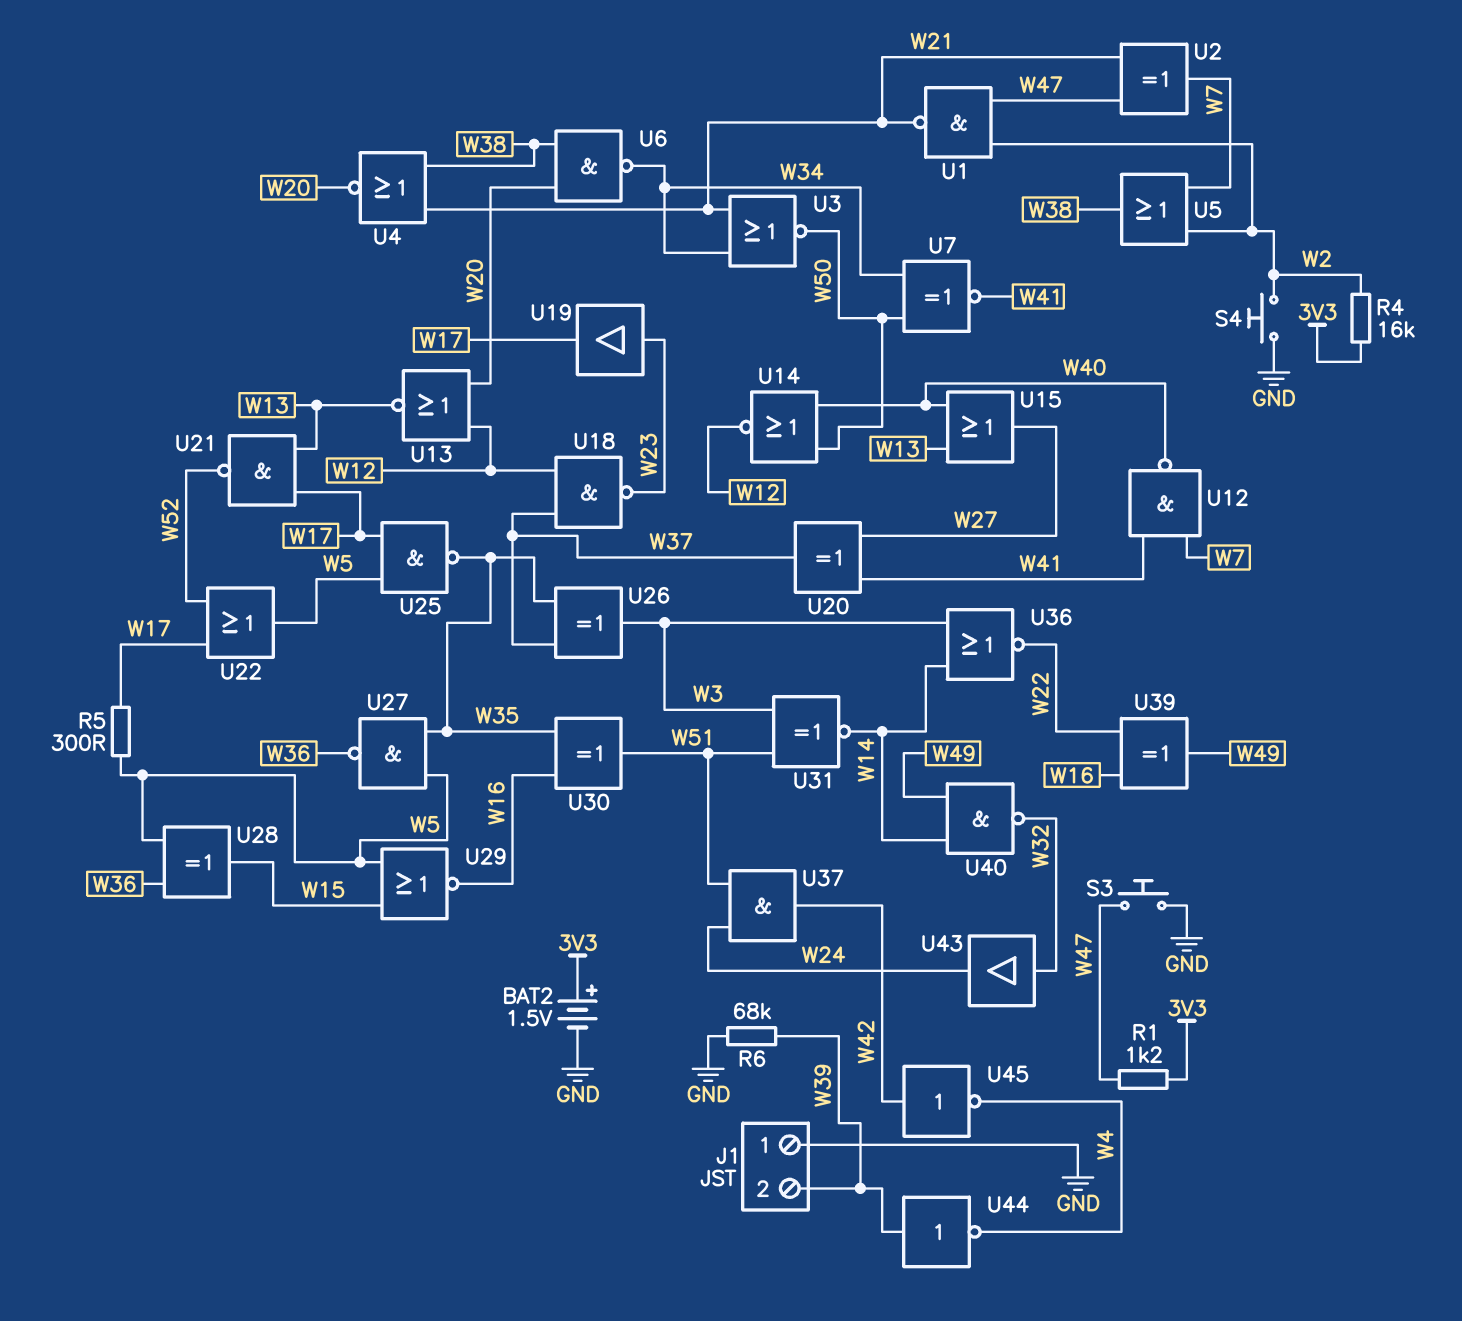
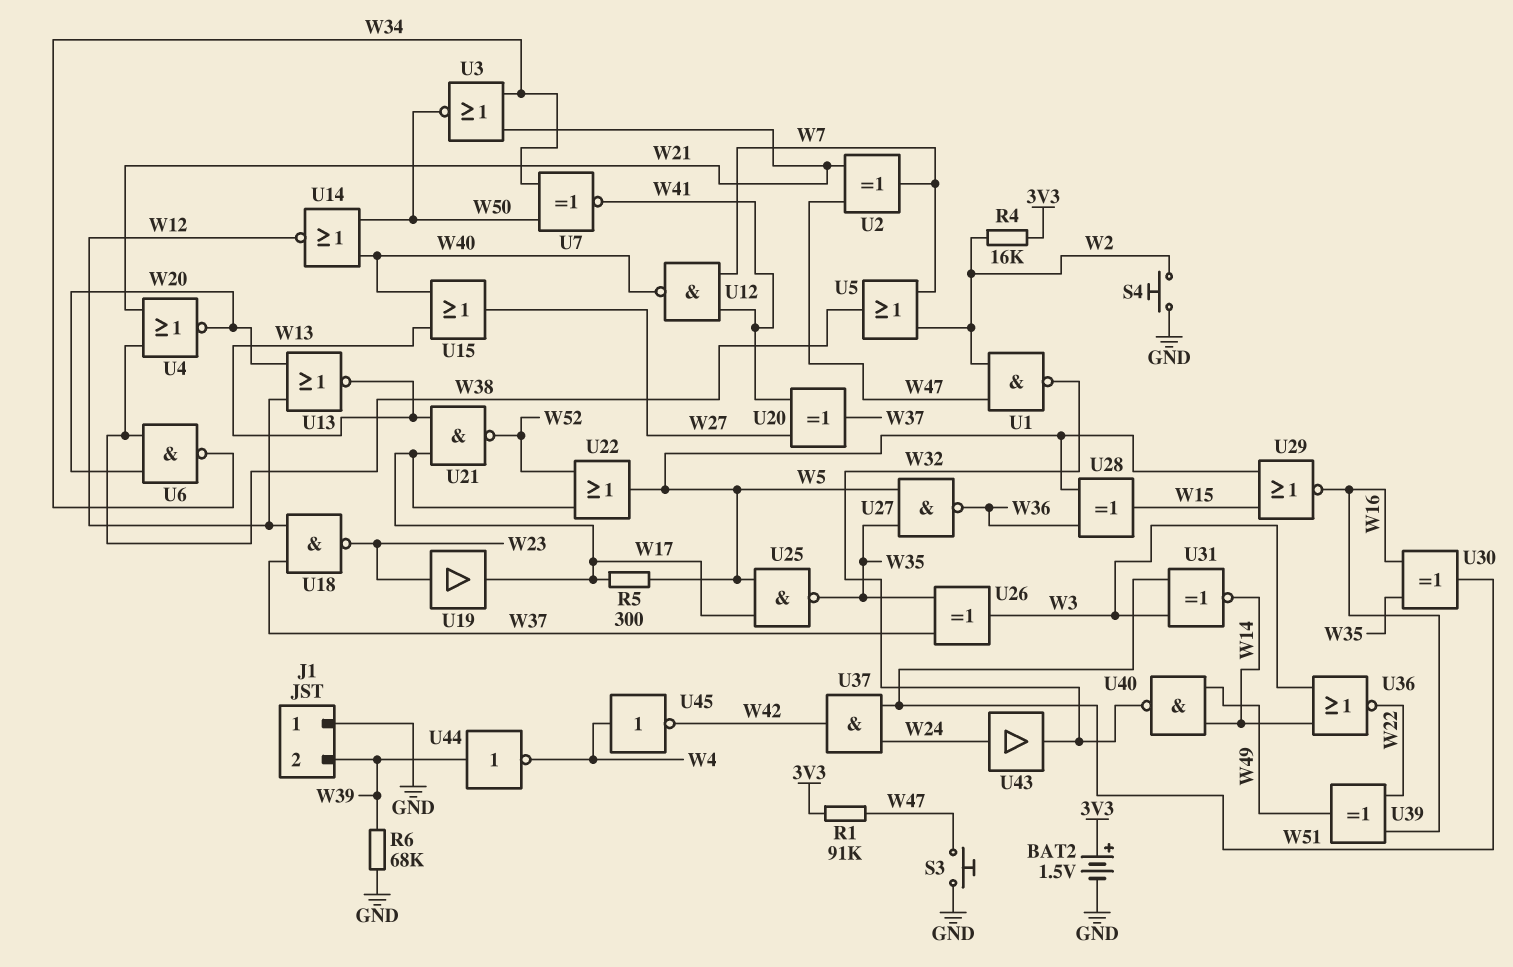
R1: 1.2k (3V3, W47) -> 91k (3V3, W47)
U1: NAND (in W2, in W47, out W21) -> NAND (in W2, in W47, out W32)
U43: buffer (in W32, out W24) -> buffer (in W24, out W32)
U45: NOT (in W42, out W4) -> NOT (in W4, out W42)

